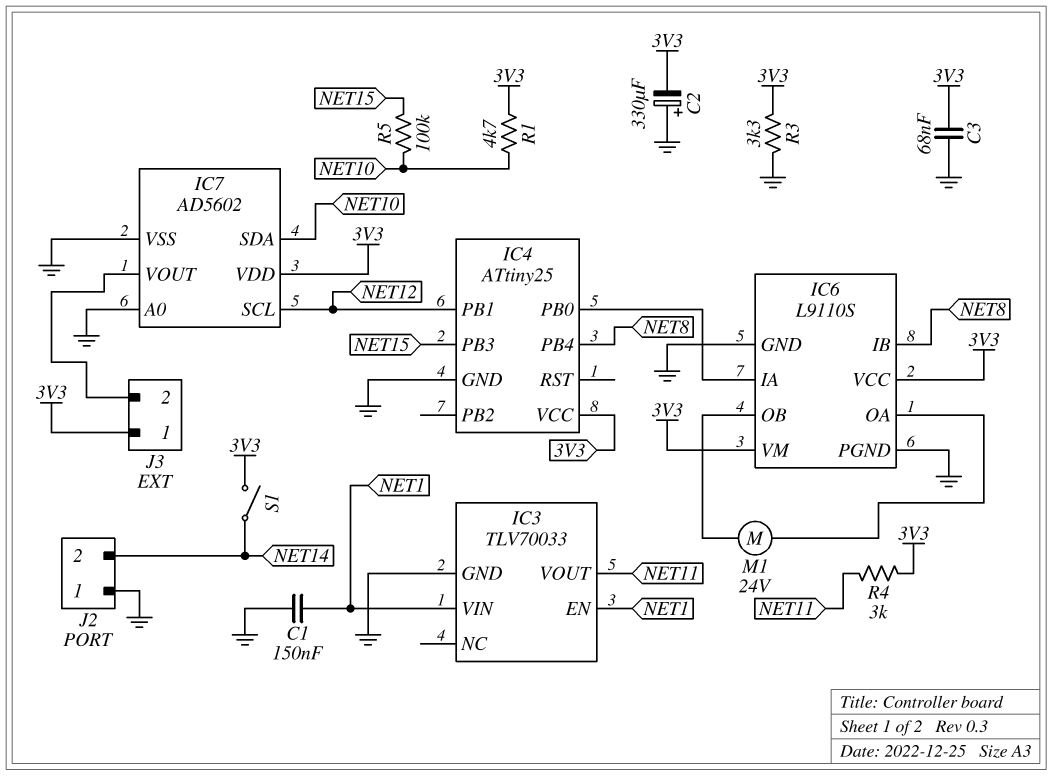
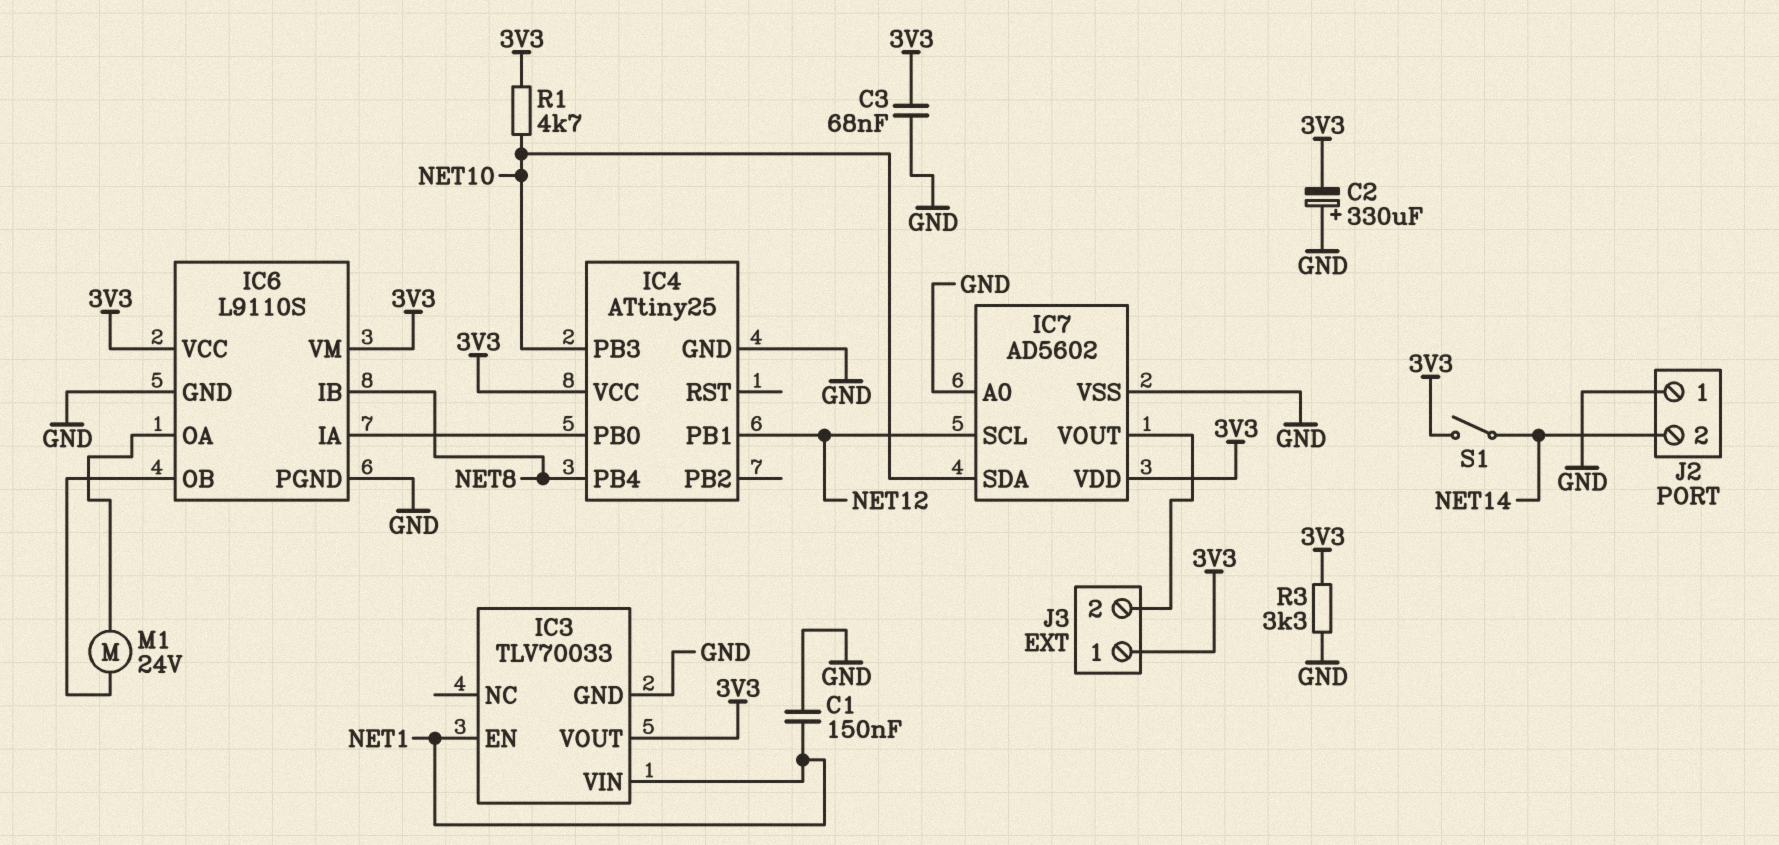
IC3 pin VOUT: NET11 -> 3V3
IC4 pin PB3: NET15 -> NET10
R4: 3k (3V3, NET11) -> none
R5: 100k (NET10, NET15) -> none

